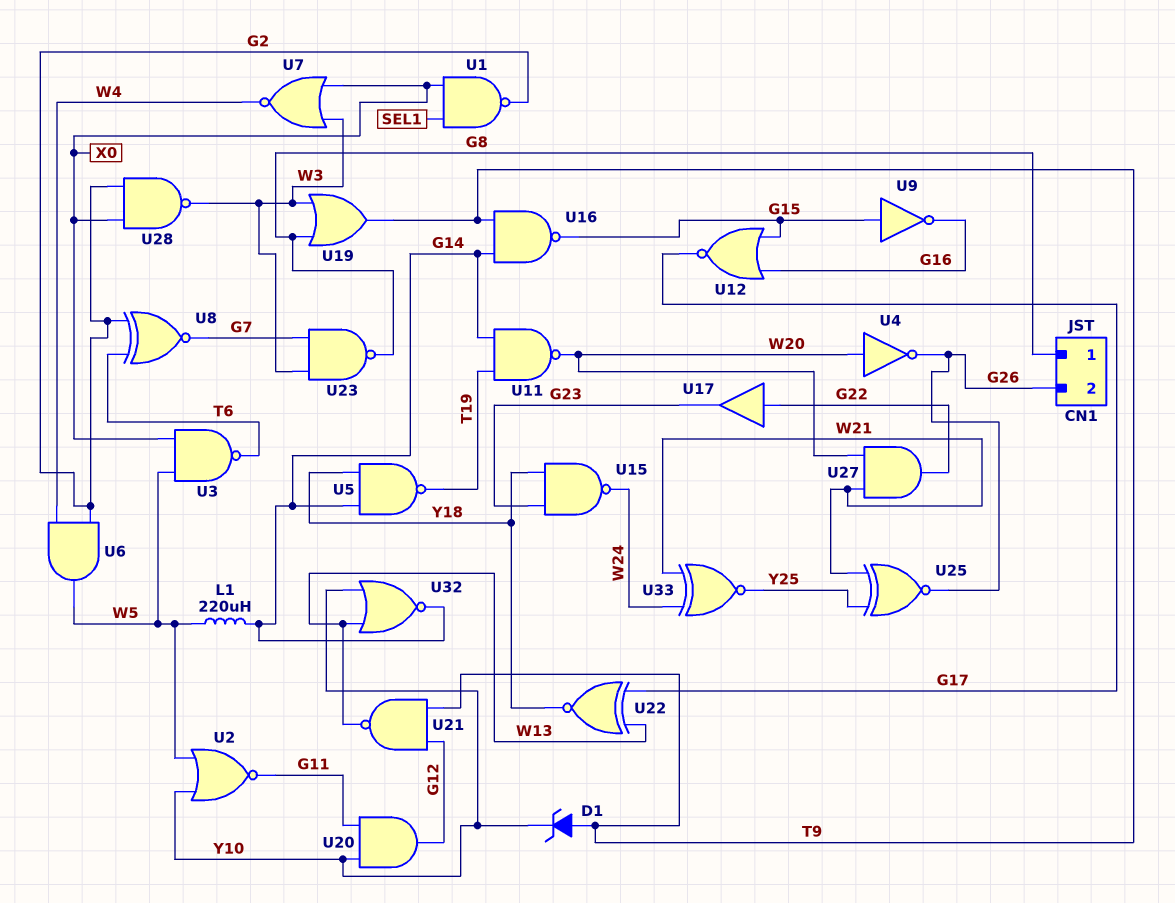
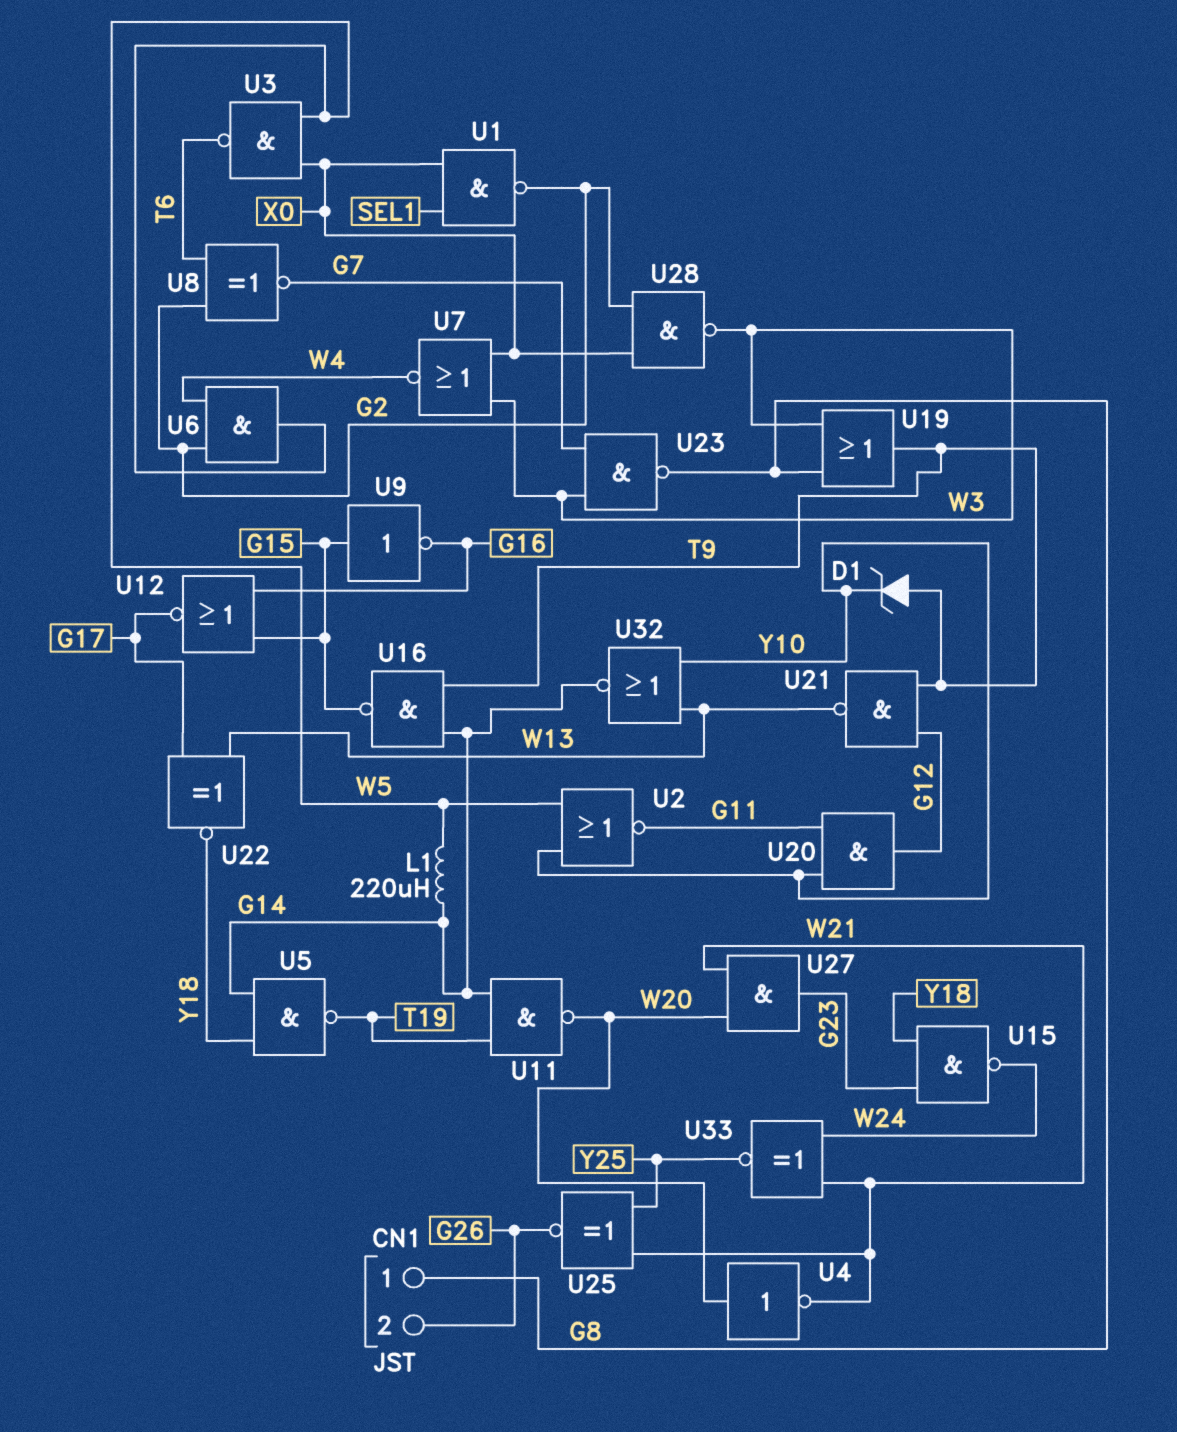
U4: NOT (in W20, out G26) -> NOT (in W20, out W21)
U17: buffer (in G22, out G23) -> none
U27: AND (in W20, in W21, out G22) -> AND (in W20, in W21, out G23)

